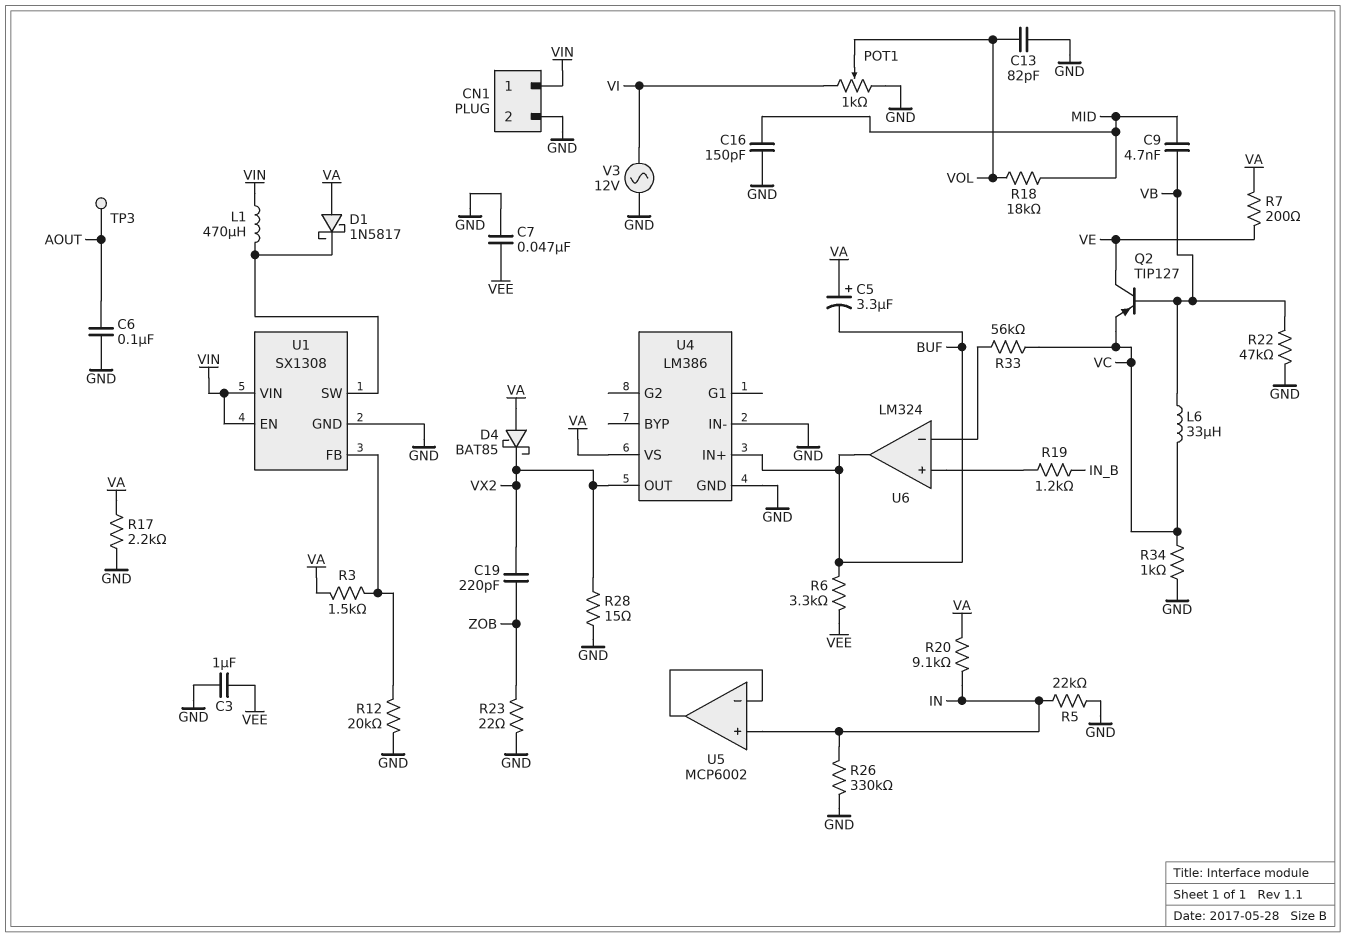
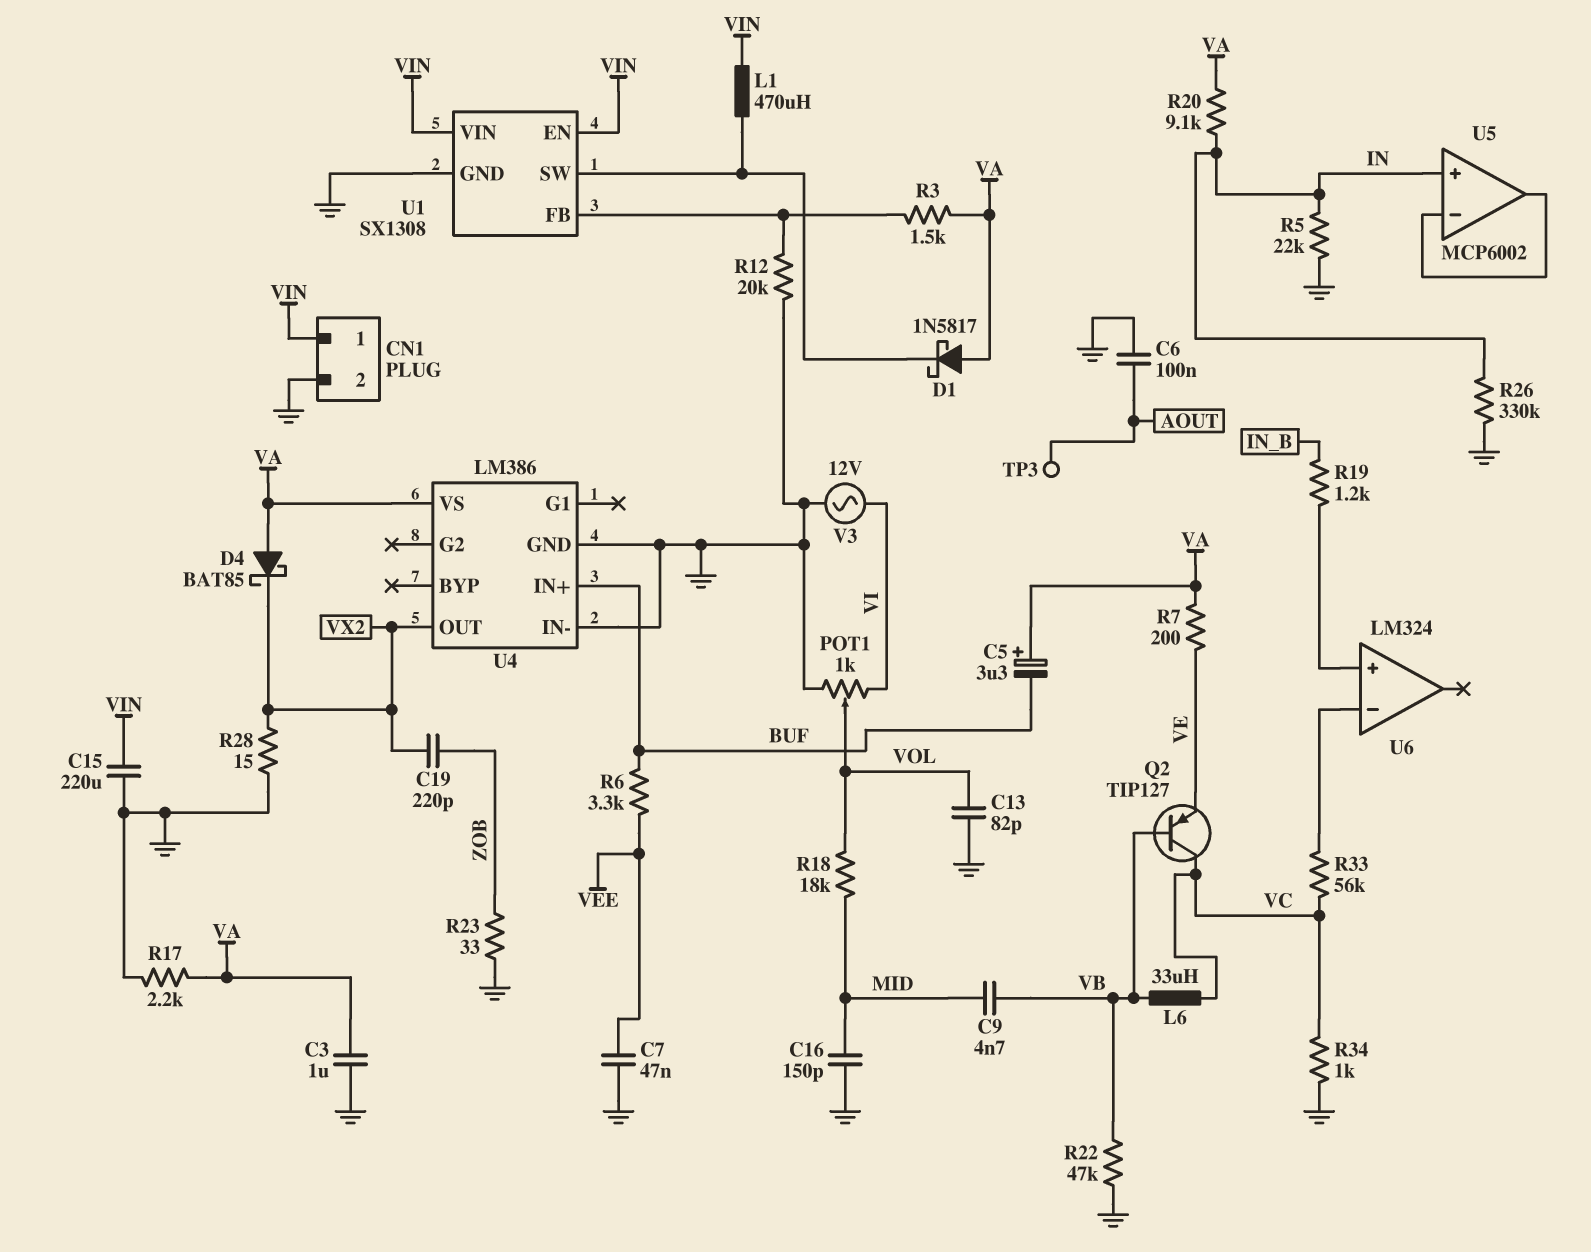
C3: 1uF (GND, VEE) -> 1uF (GND, VA)
C15: none -> 220uF (GND, VIN)
Q2: PNP TIP127 (B VB, C VE, E VC) -> PNP TIP127 (B VB, C VC, E VE)
R23: 22 (GND, ZOB) -> 33 (GND, ZOB)
U6 pin out: BUF -> none

